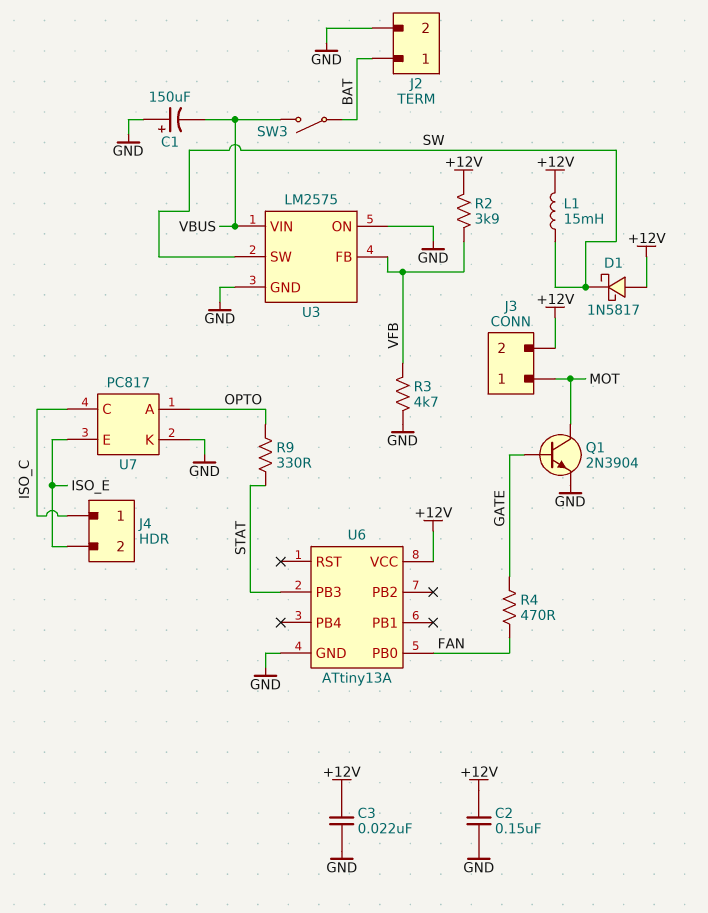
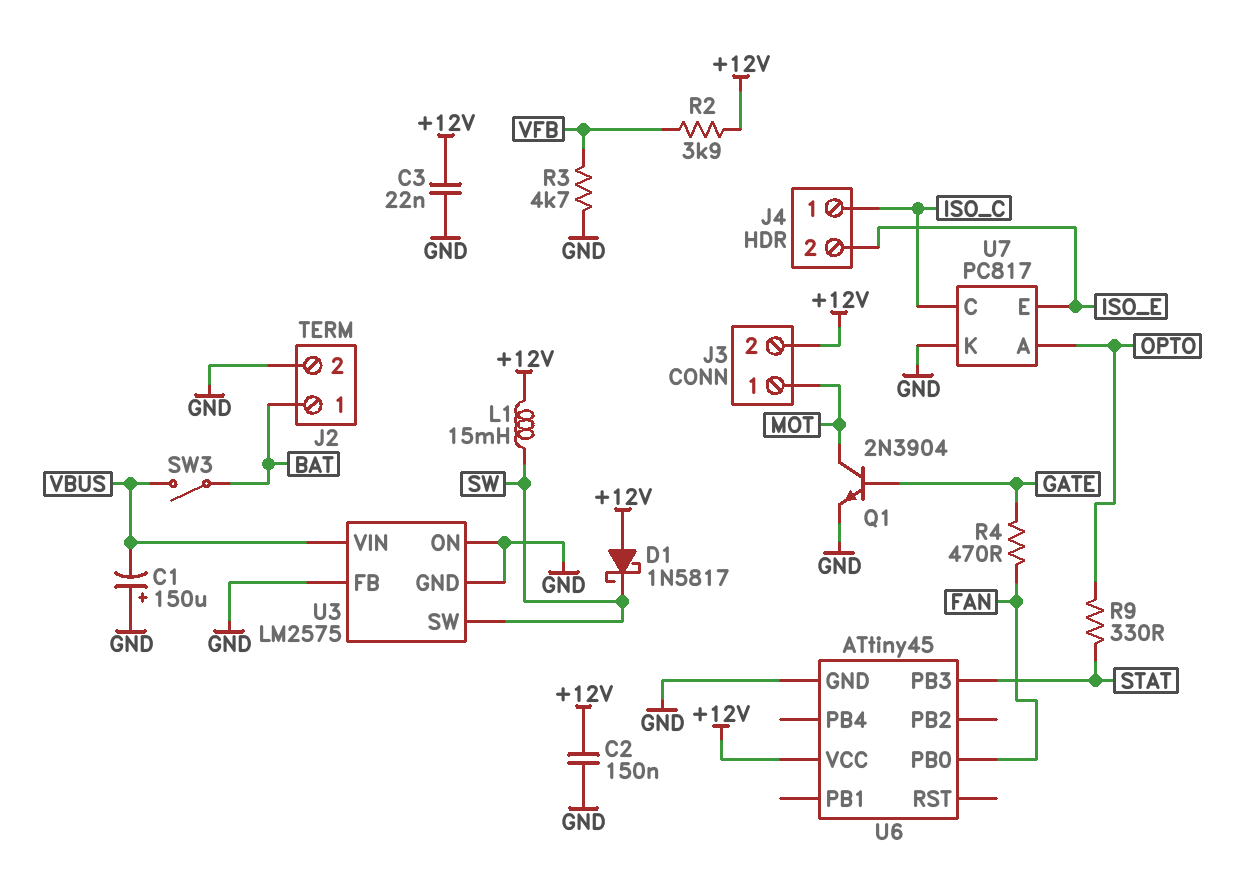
U3 pin FB: VFB -> GND
U6: ATtiny13A -> ATtiny45

